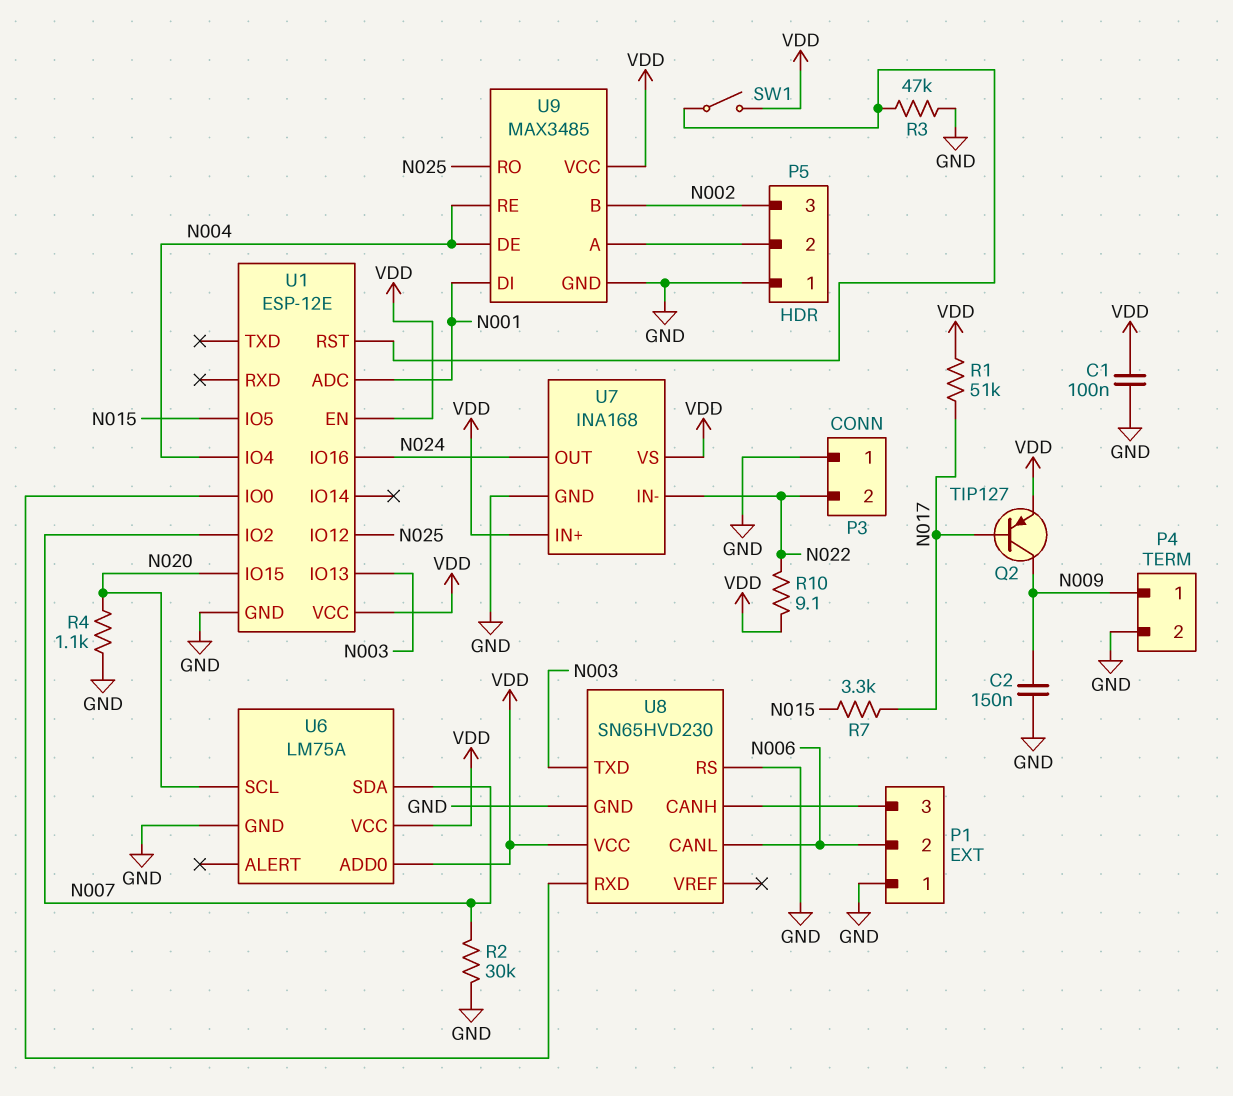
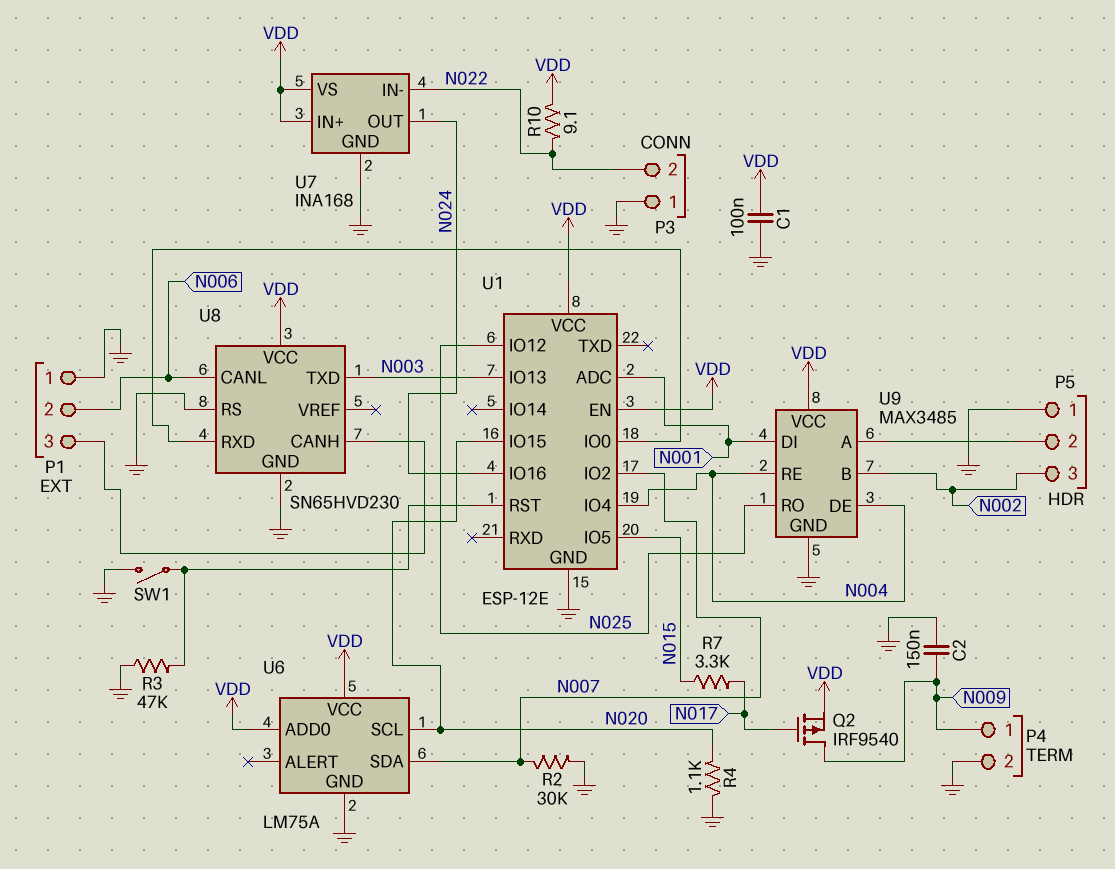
Q2: PNP TIP127 (B N017, C N009, E VDD) -> PMOS IRF9540 (G N017, D N009, S VDD)
R1: 51k (N017, VDD) -> none
SW1: switch (U1/RST, VDD) -> switch (GND, U1/RST)

